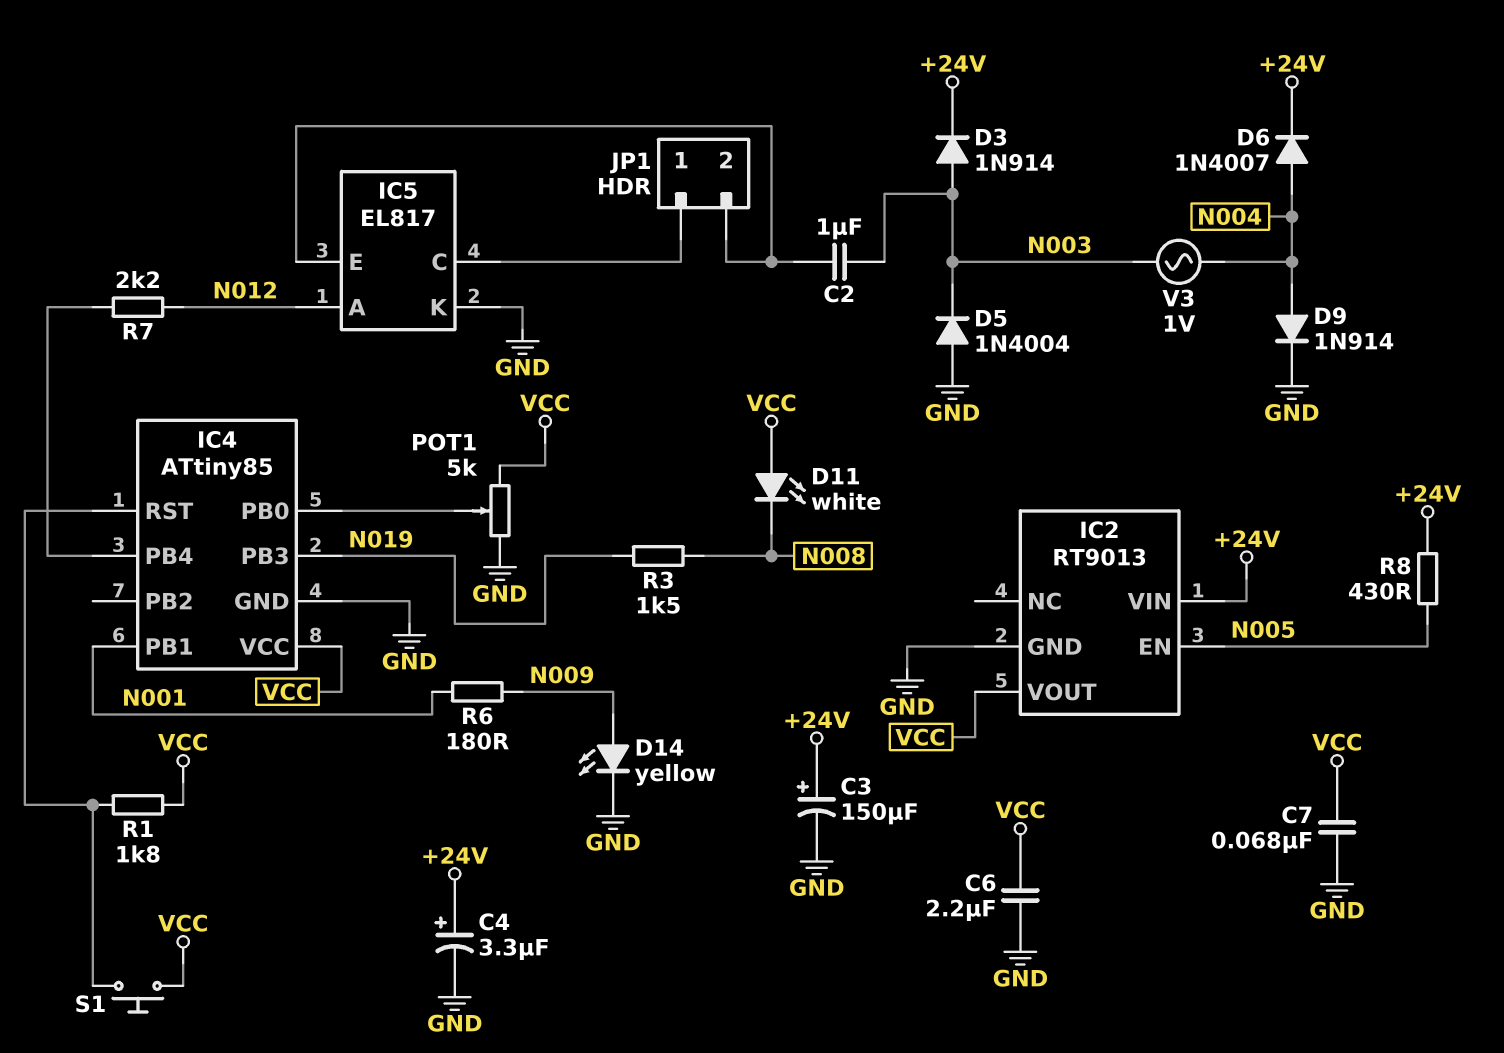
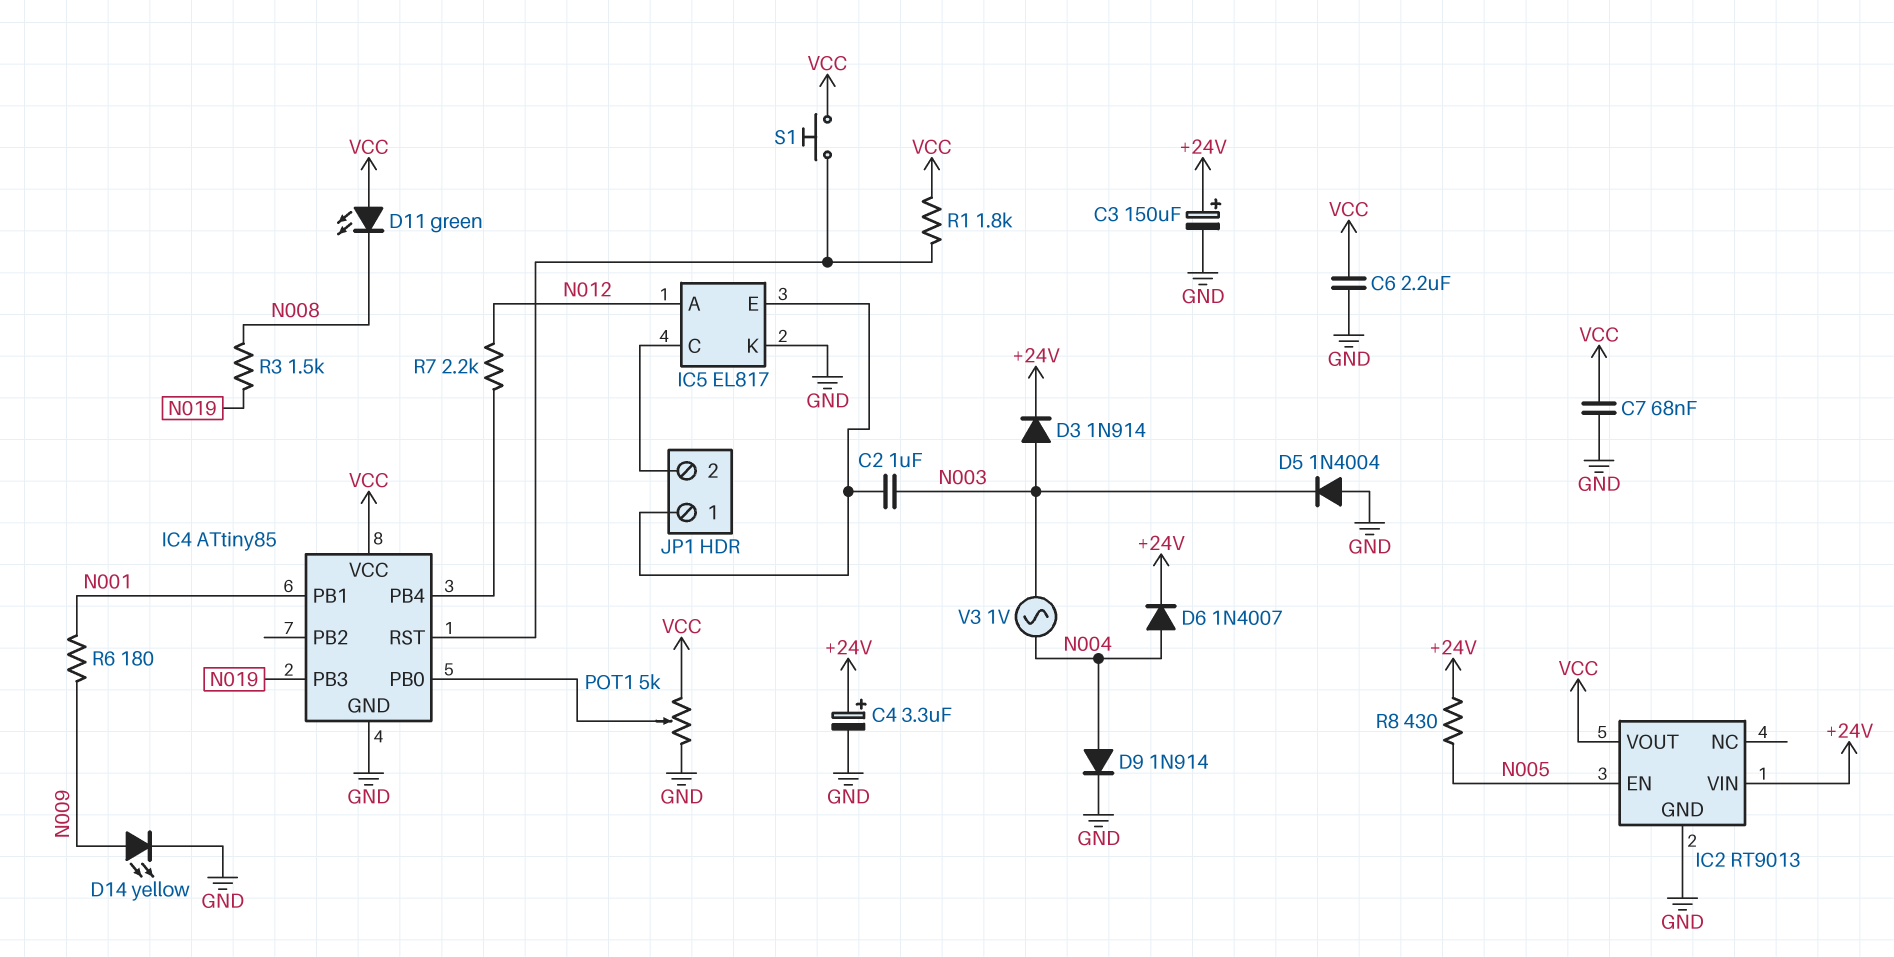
D11: LED white (A VCC, K N008) -> LED green (A VCC, K N008)
JP1 pin 1: IC5/C -> IC5/E
JP1 pin 2: IC5/E -> IC5/C

